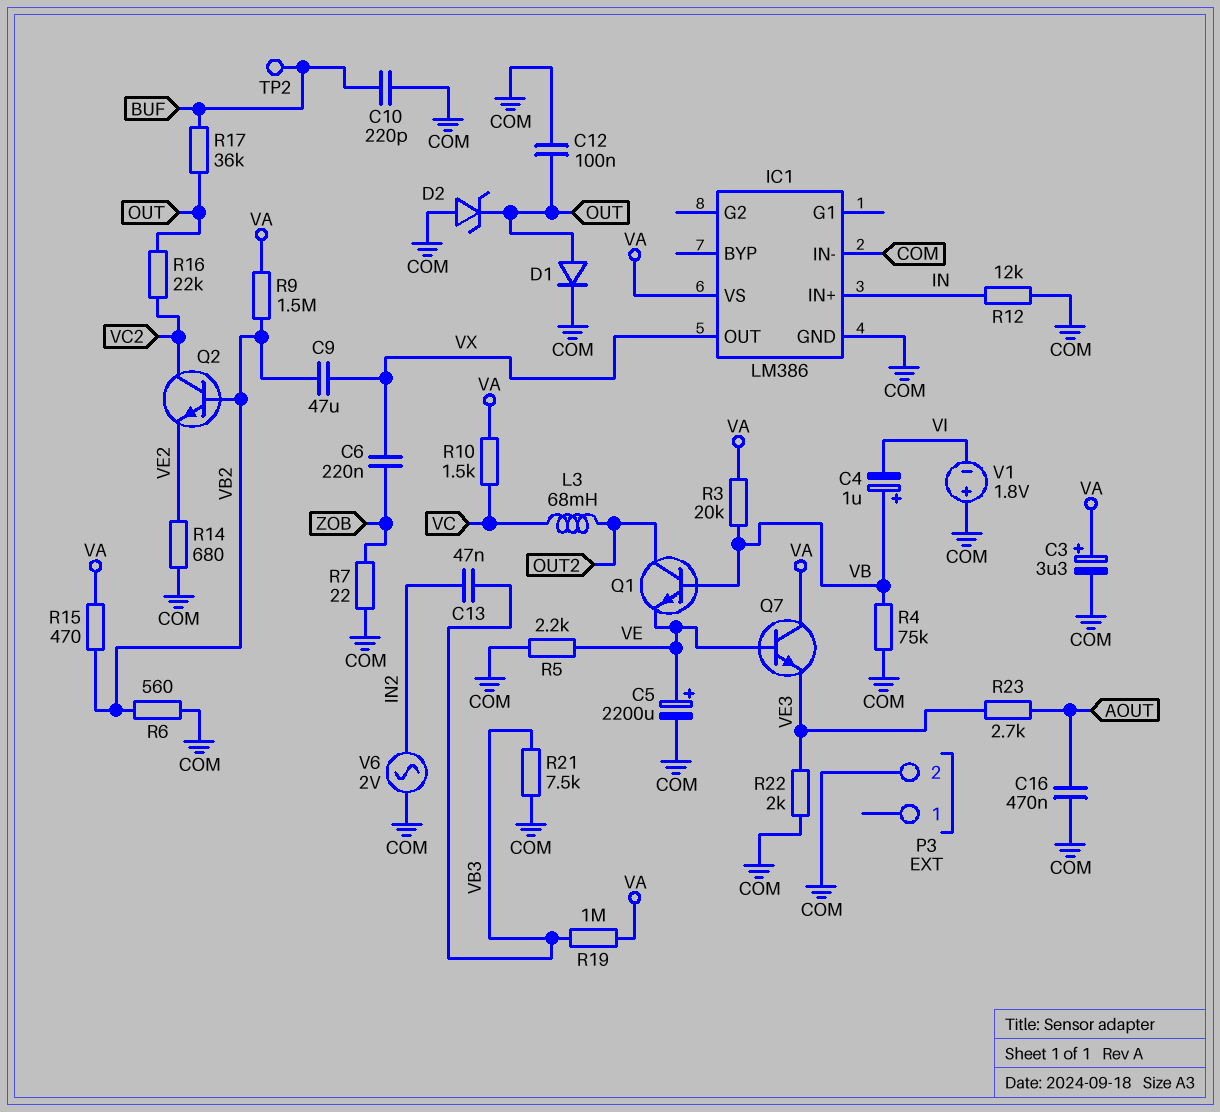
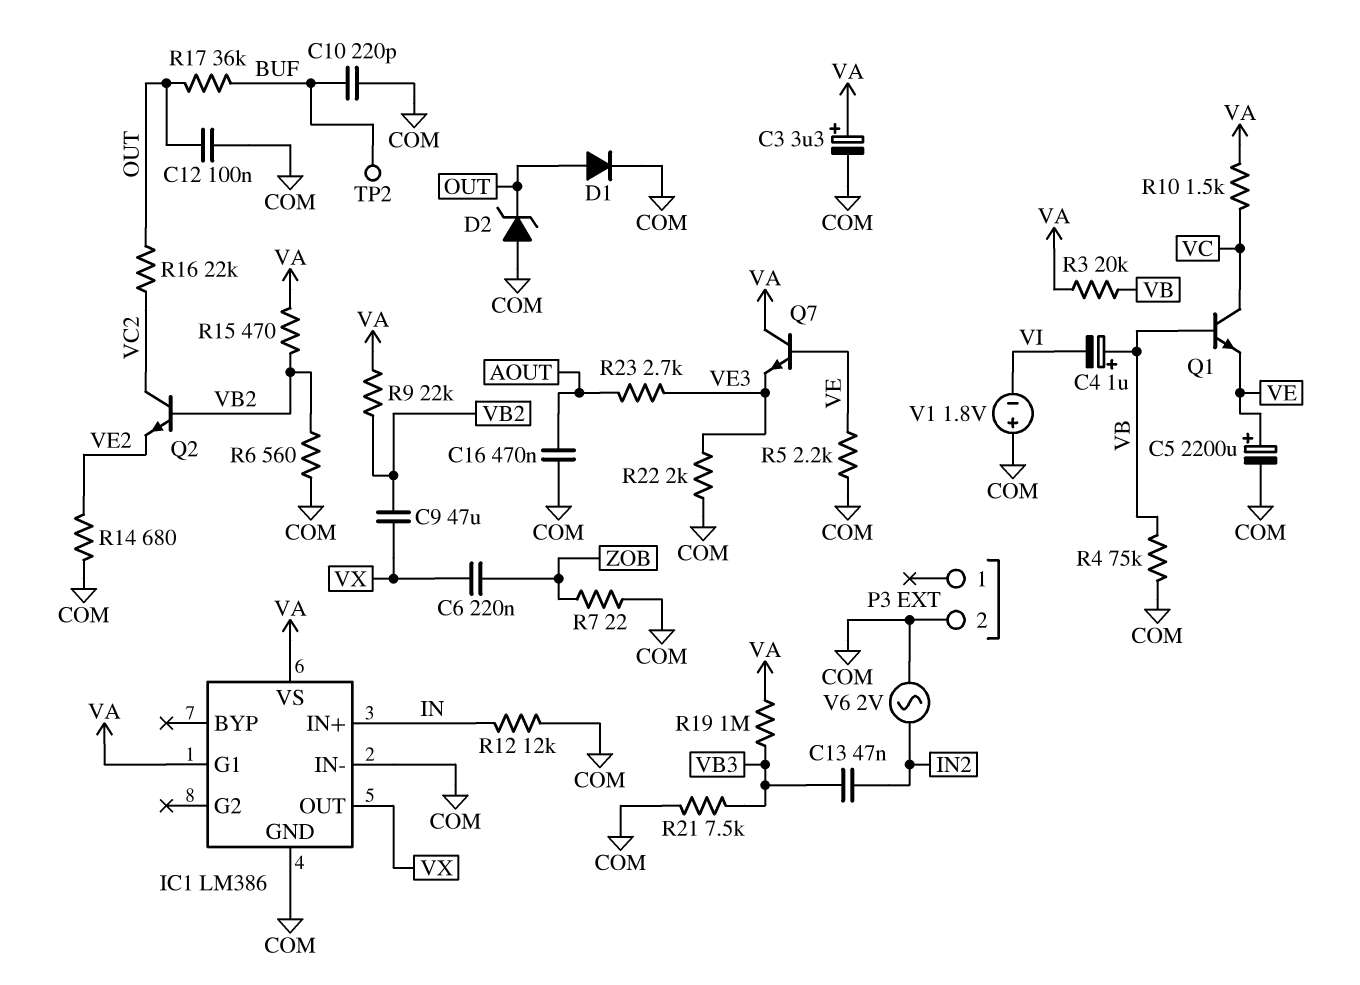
IC1 pin G1: none -> VA
L3: 68mH (OUT2, VC) -> none
Q1: NPN (B VB, C OUT2, E VE) -> NPN (B VB, C VC, E VE)
R9: 1.5M (VA, VB2) -> 22k (VA, VB2)

